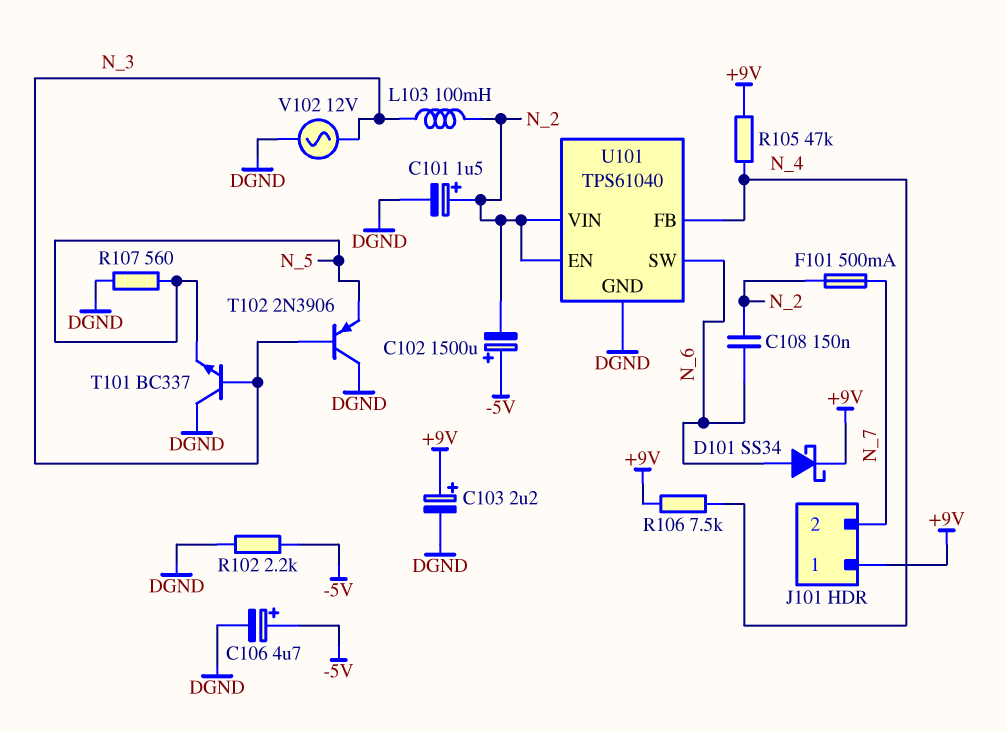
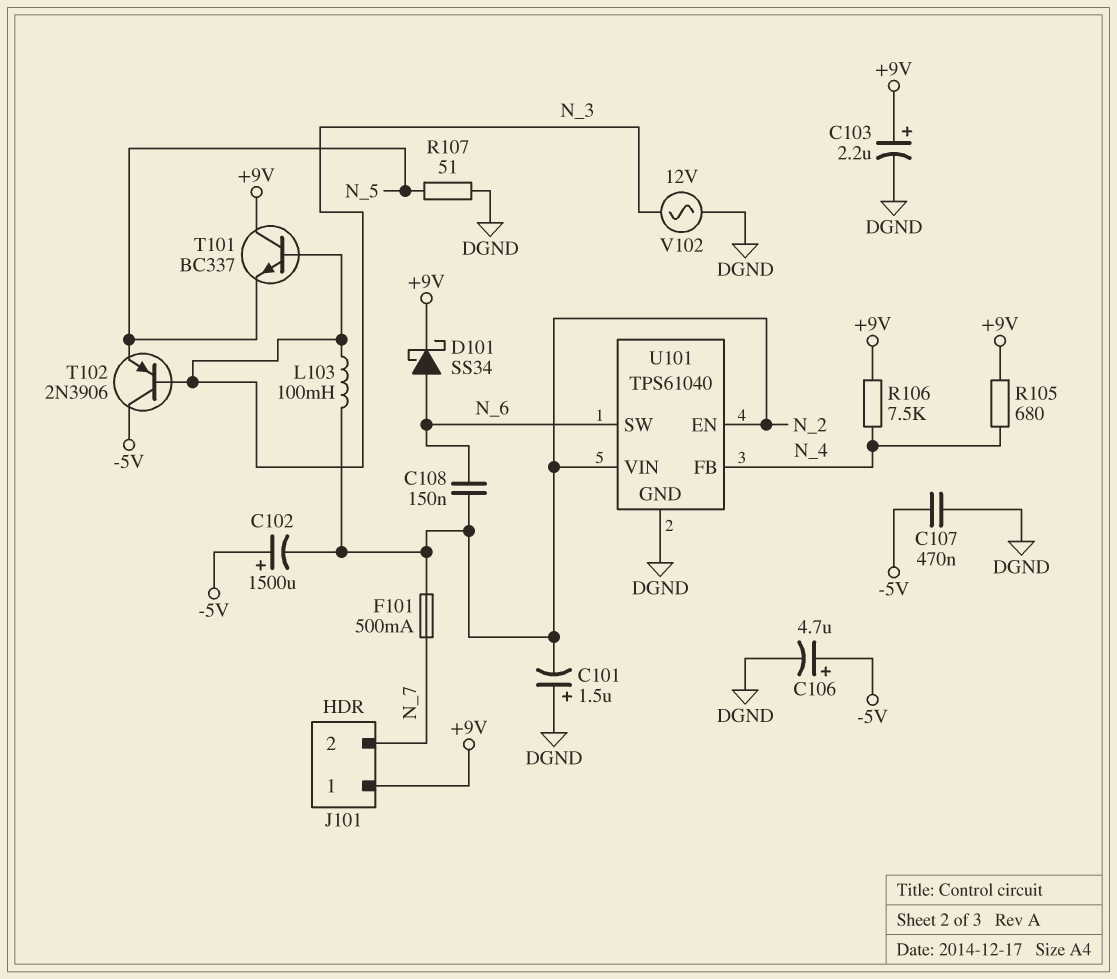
C101: 1.5uF (plus N_2, minus DGND) -> 1.5uF (plus DGND, minus N_2)
C107: none -> 470nF (-5V, DGND)
R102: 2.2k (-5V, DGND) -> none
R105: 47k (+9V, N_4) -> 680 (+9V, N_4)
R107: 560 (DGND, N_5) -> 51 (DGND, N_5)
T101: NPN BC337 (B N_3, C DGND, E N_5) -> NPN BC337 (B N_3, C +9V, E N_5)
T102: PNP 2N3906 (B N_3, C DGND, E N_5) -> PNP 2N3906 (B N_3, C -5V, E N_5)

